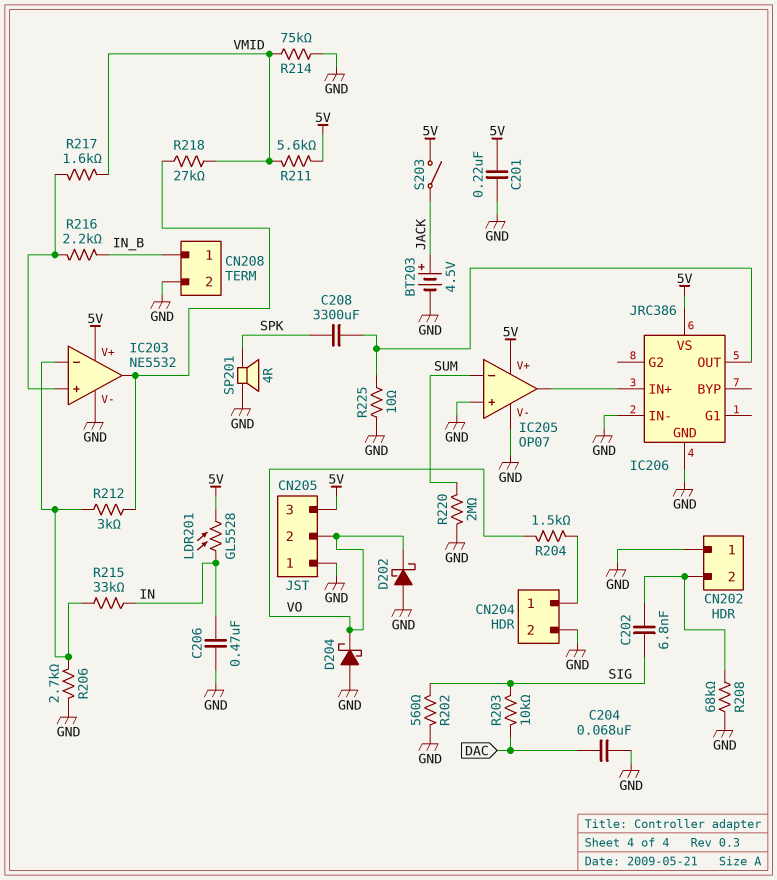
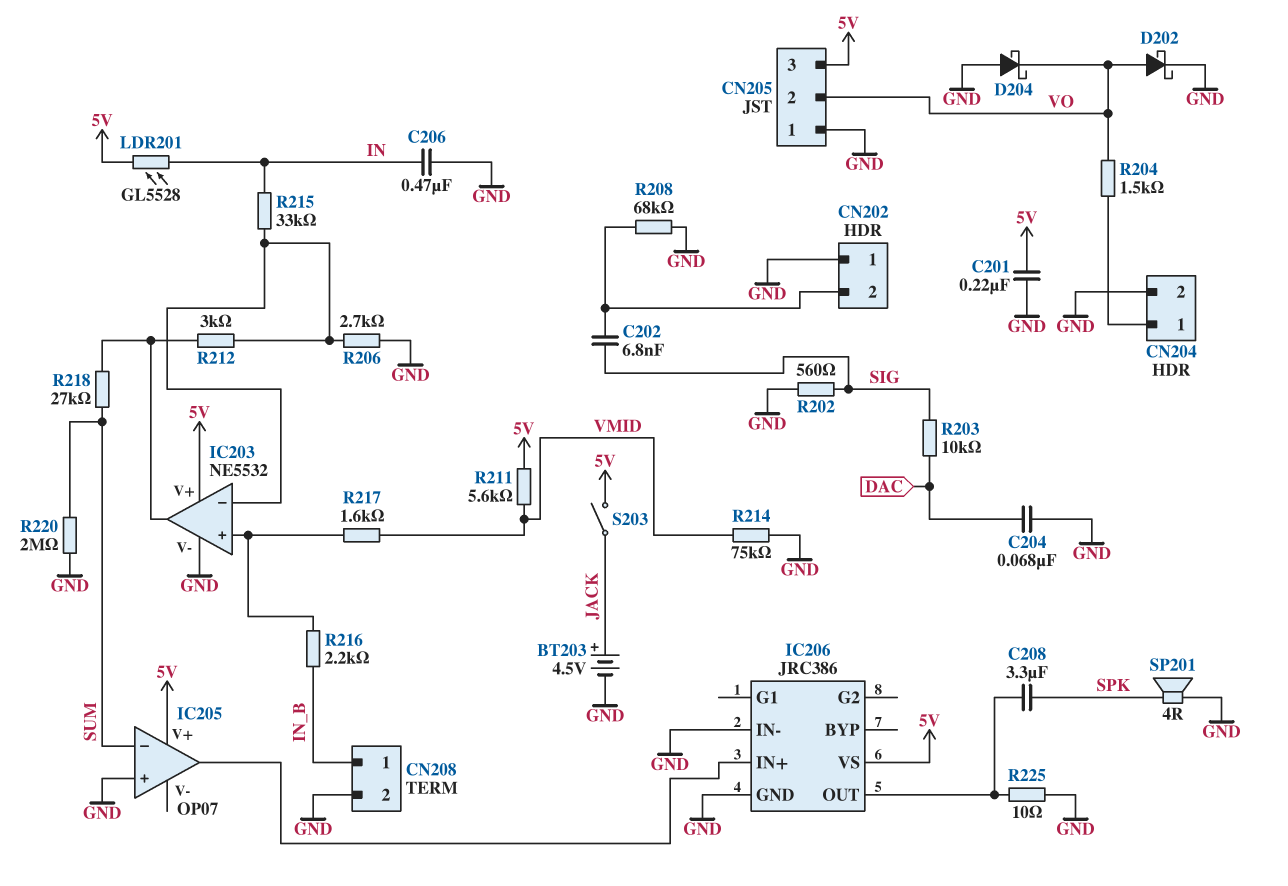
C208: 3300uF (IC206/OUT, SPK) -> 3.3uF (IC206/OUT, SPK)
D202: schottky (A GND, K VO) -> schottky (A VO, K GND)
IC205 pin V-: GND -> none
R218: 27k (IC203/out, VMID) -> 27k (IC203/out, SUM)

